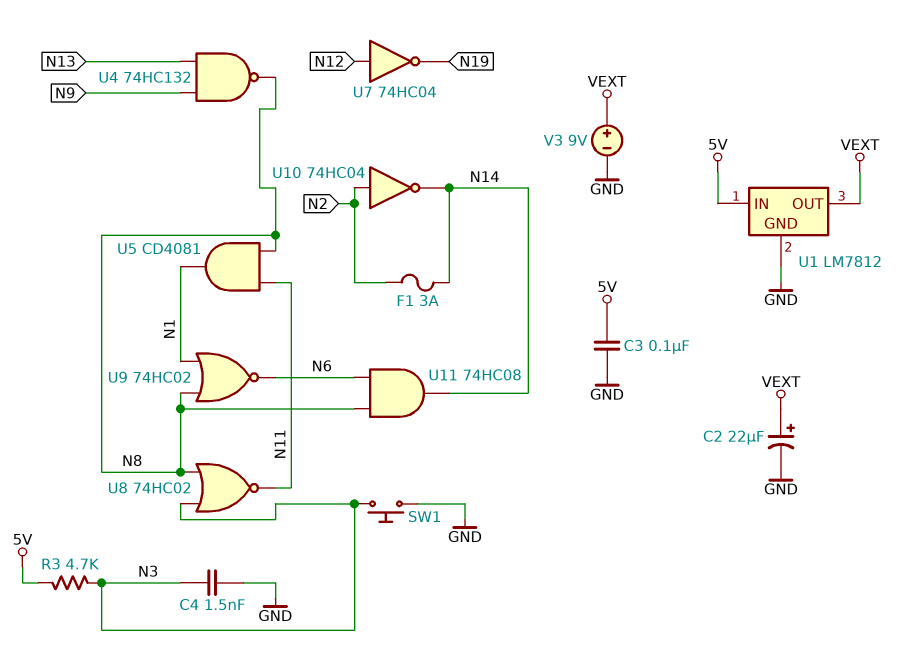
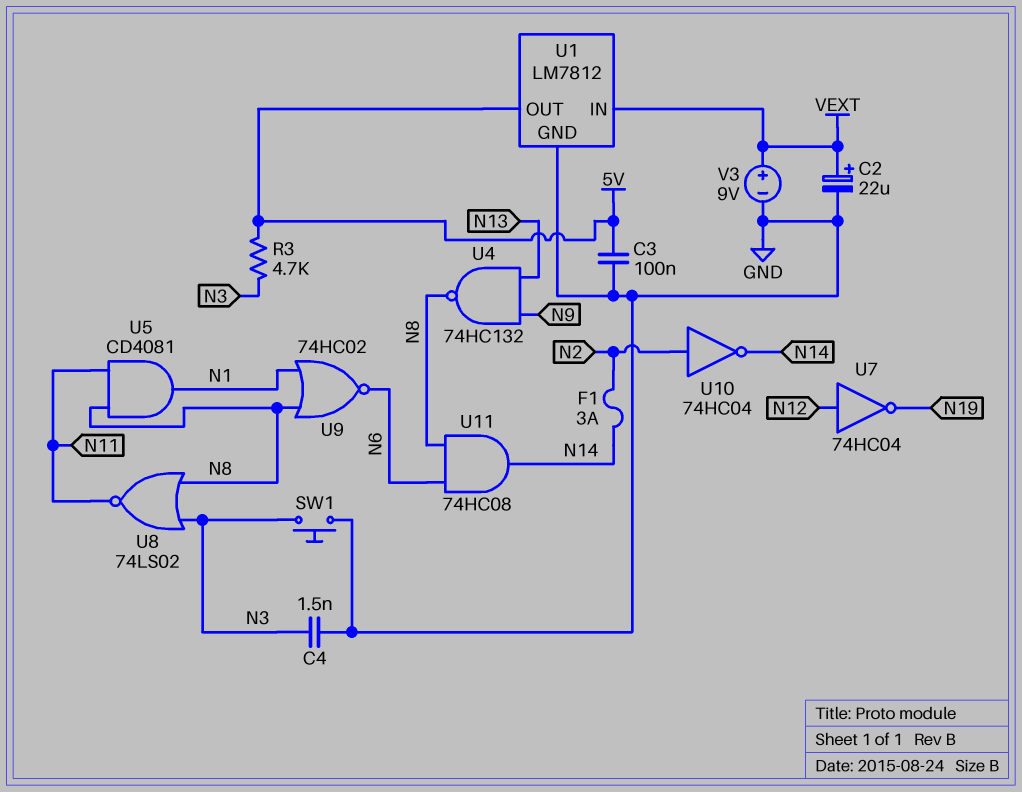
U1 pin IN: 5V -> VEXT
U1 pin OUT: VEXT -> 5V
U8: NOR 74HC02 (in N3, in N8, out N11) -> NOR 74LS02 (in N3, in N8, out N11)

